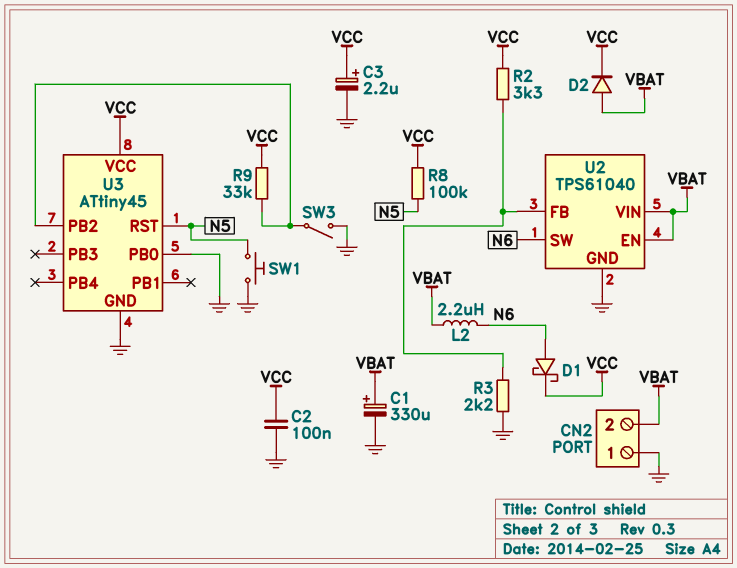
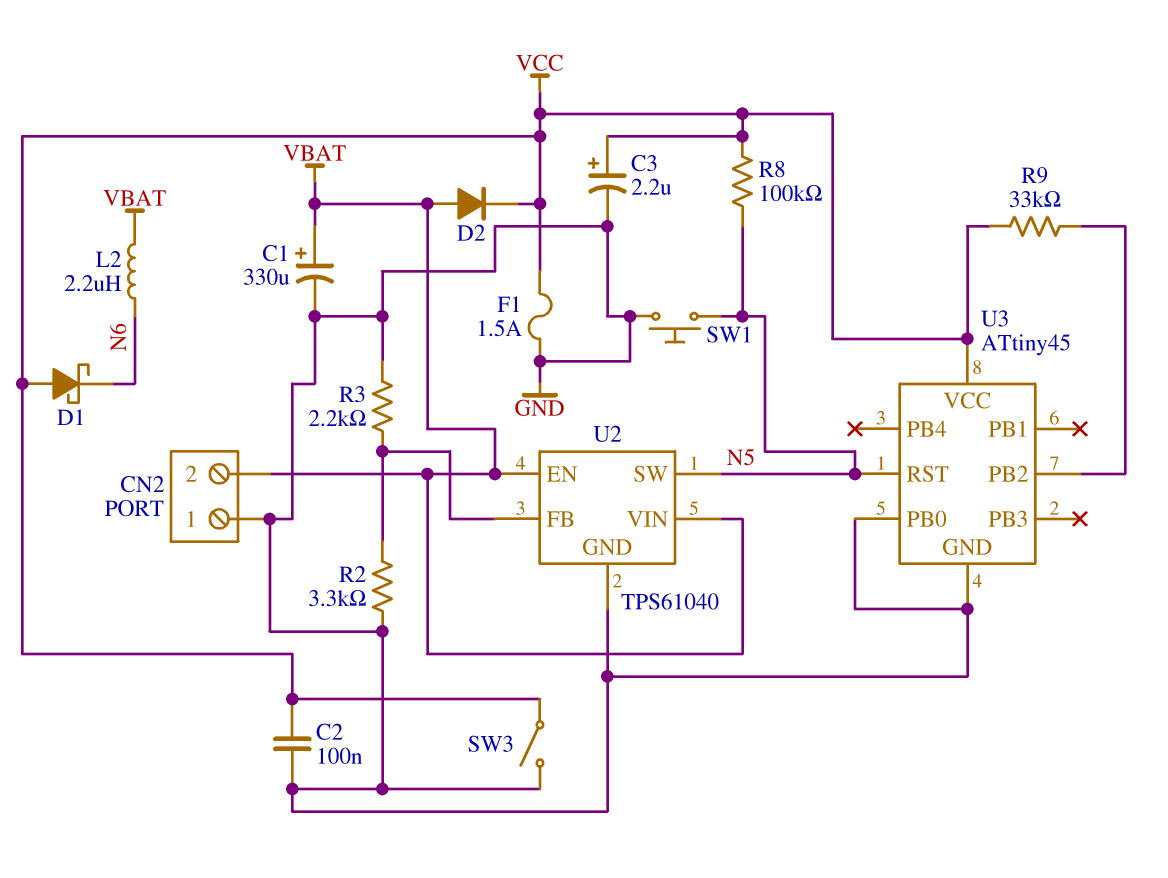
D1: schottky (A N6, K VCC) -> schottky (A VCC, K N6)
F1: none -> 1.5A (GND, VCC)
R2: 3.3k (U2/FB, VCC) -> 3.3k (GND, U2/FB)
SW3: switch (GND, U3/PB2) -> switch (GND, VCC)
U2 pin SW: N6 -> N5

